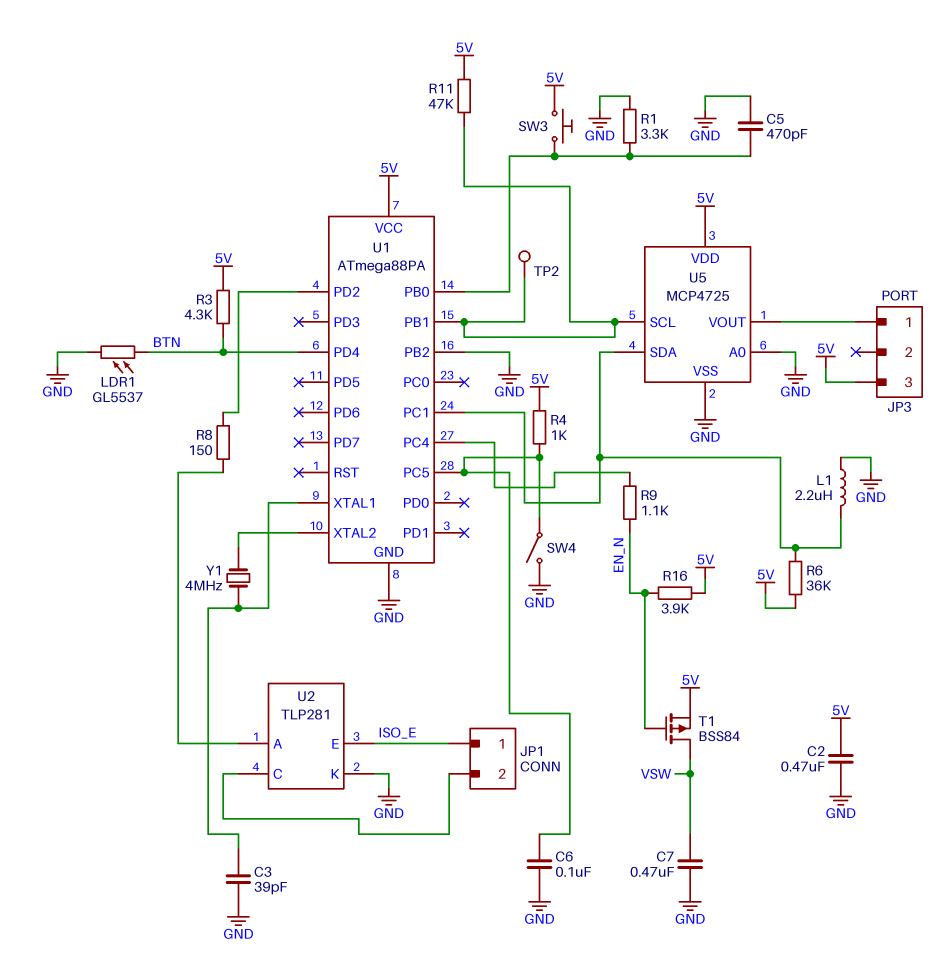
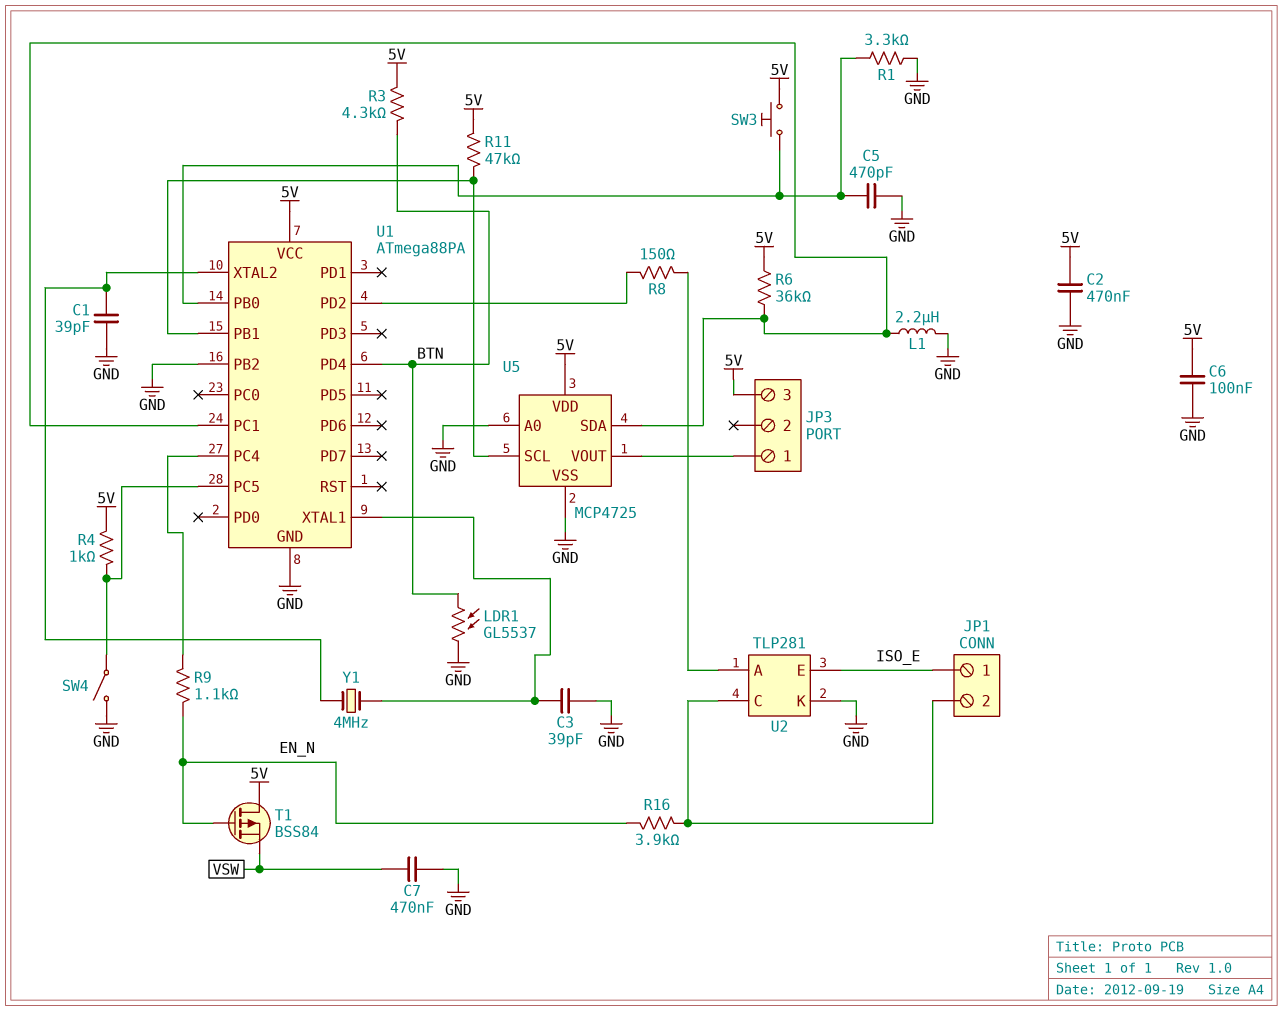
C1: none -> 39pF (GND, U1/XTAL2)
C6: 100nF (GND, U1/PC5) -> 100nF (5V, GND)
R16: 3.9k (5V, EN_N) -> 3.9k (EN_N, JP1/2)
T1: PMOS BSS84 (G EN_N, D VSW, S 5V) -> PMOS BSS84 (G EN_N, D 5V, S VSW)
TP2: test point (U1/PB1) -> none

